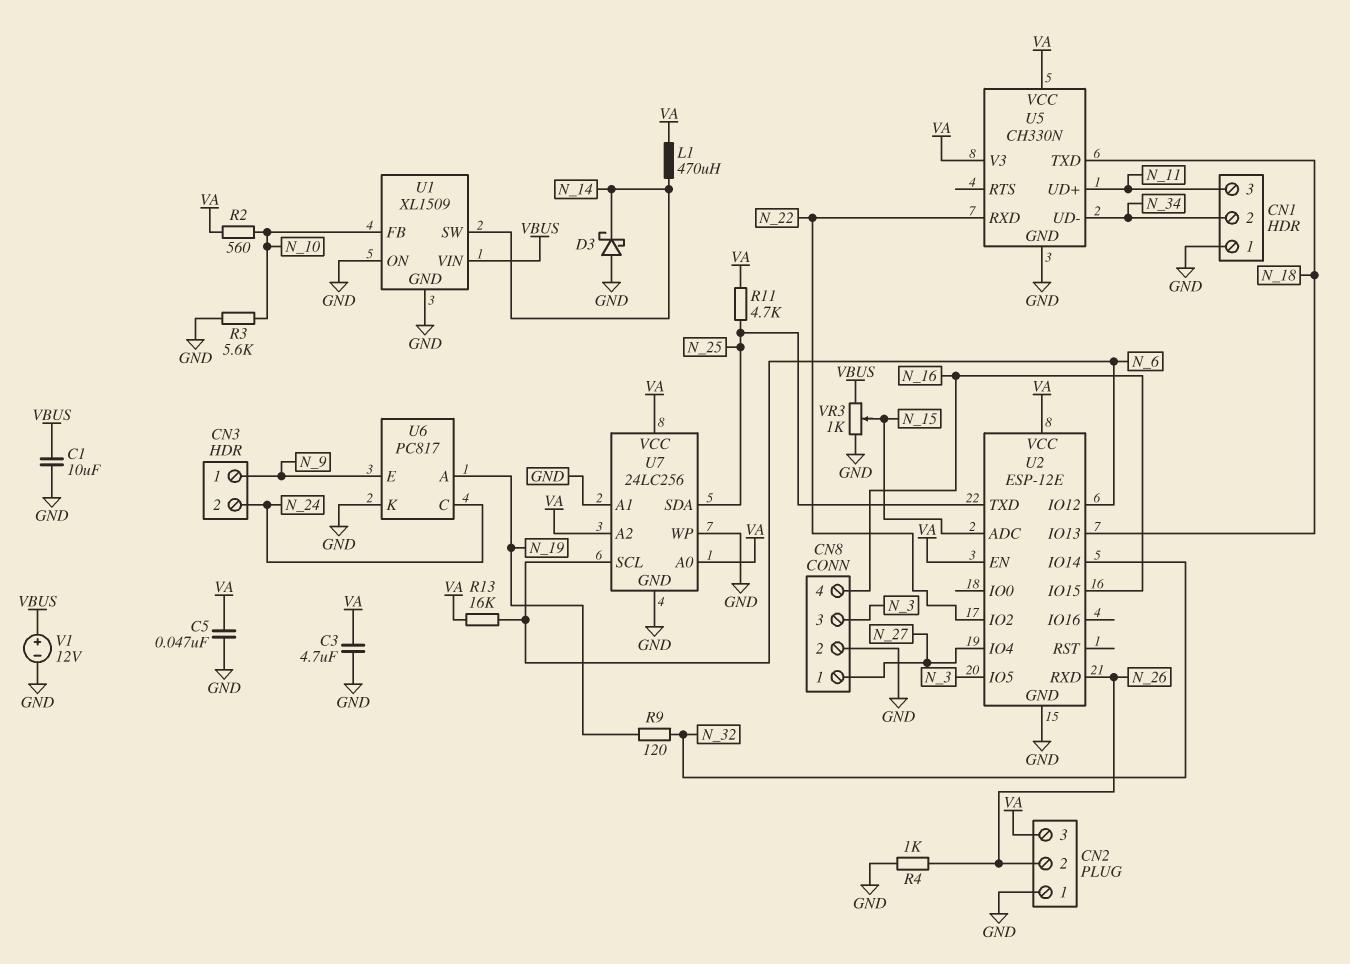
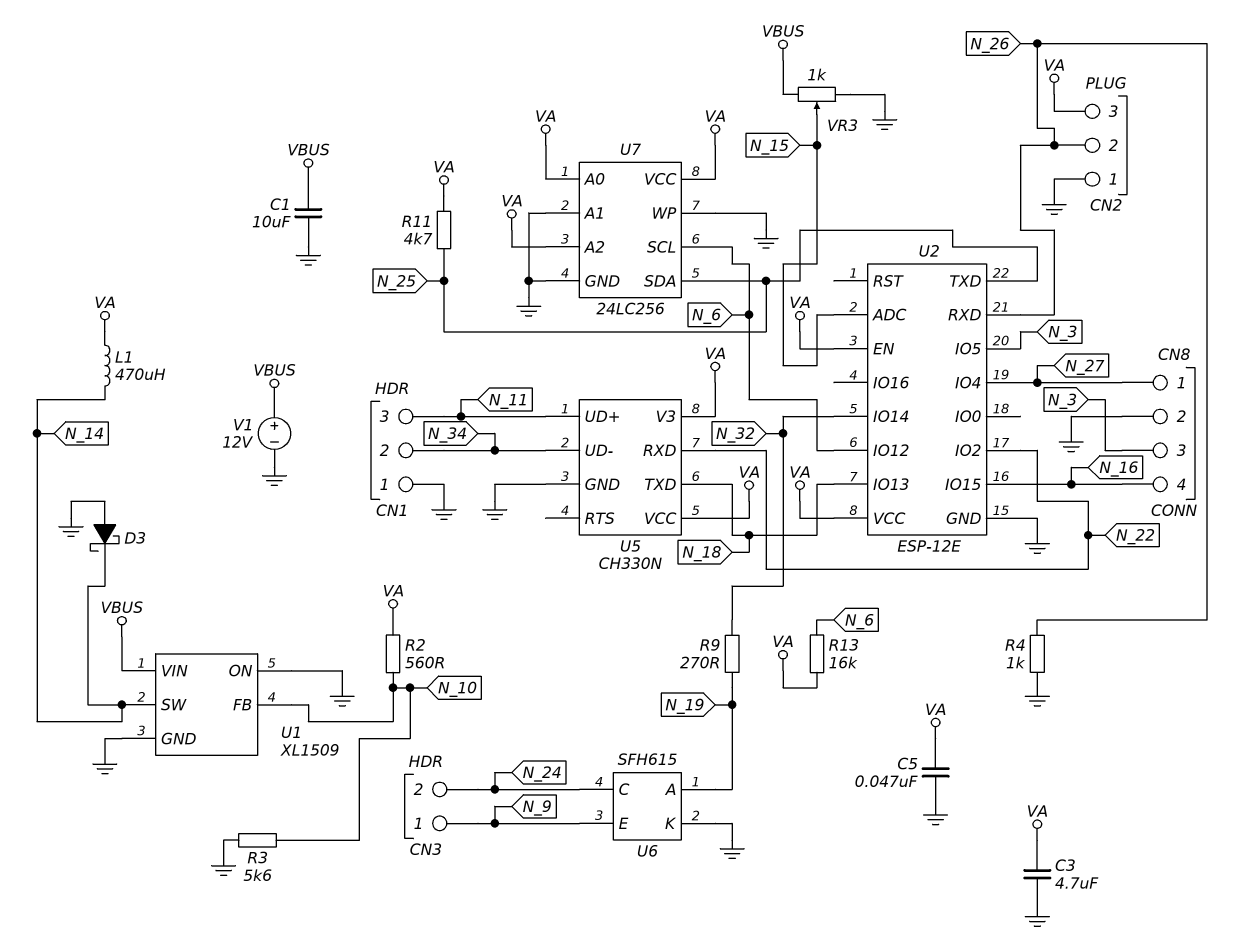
R9: 120 (N_19, N_32) -> 270 (N_19, N_32)
U6: PC817 -> SFH615

